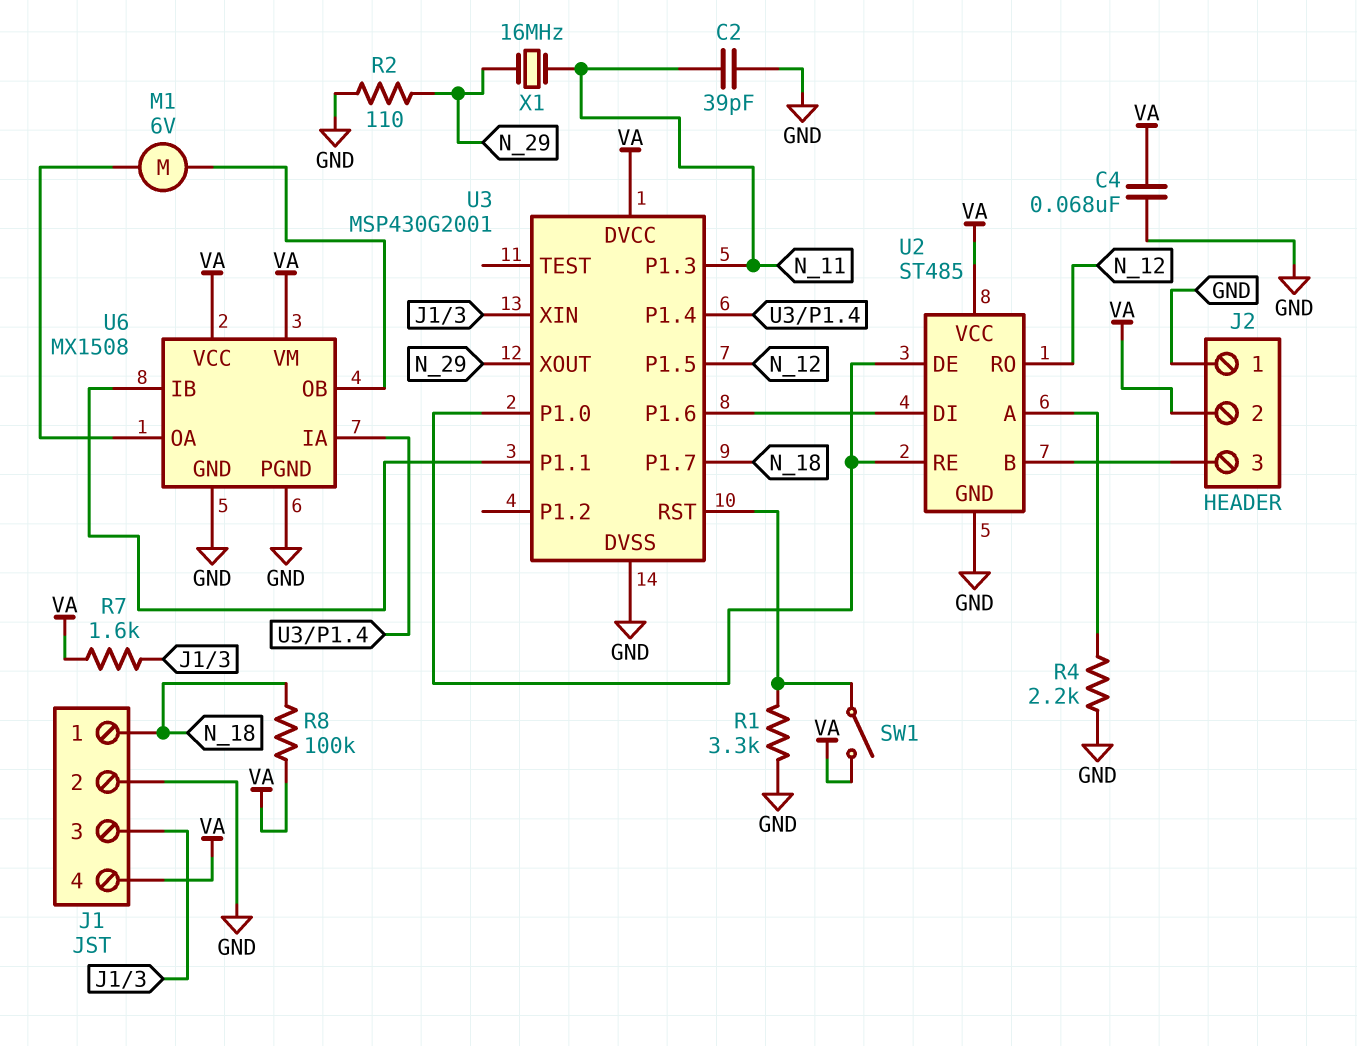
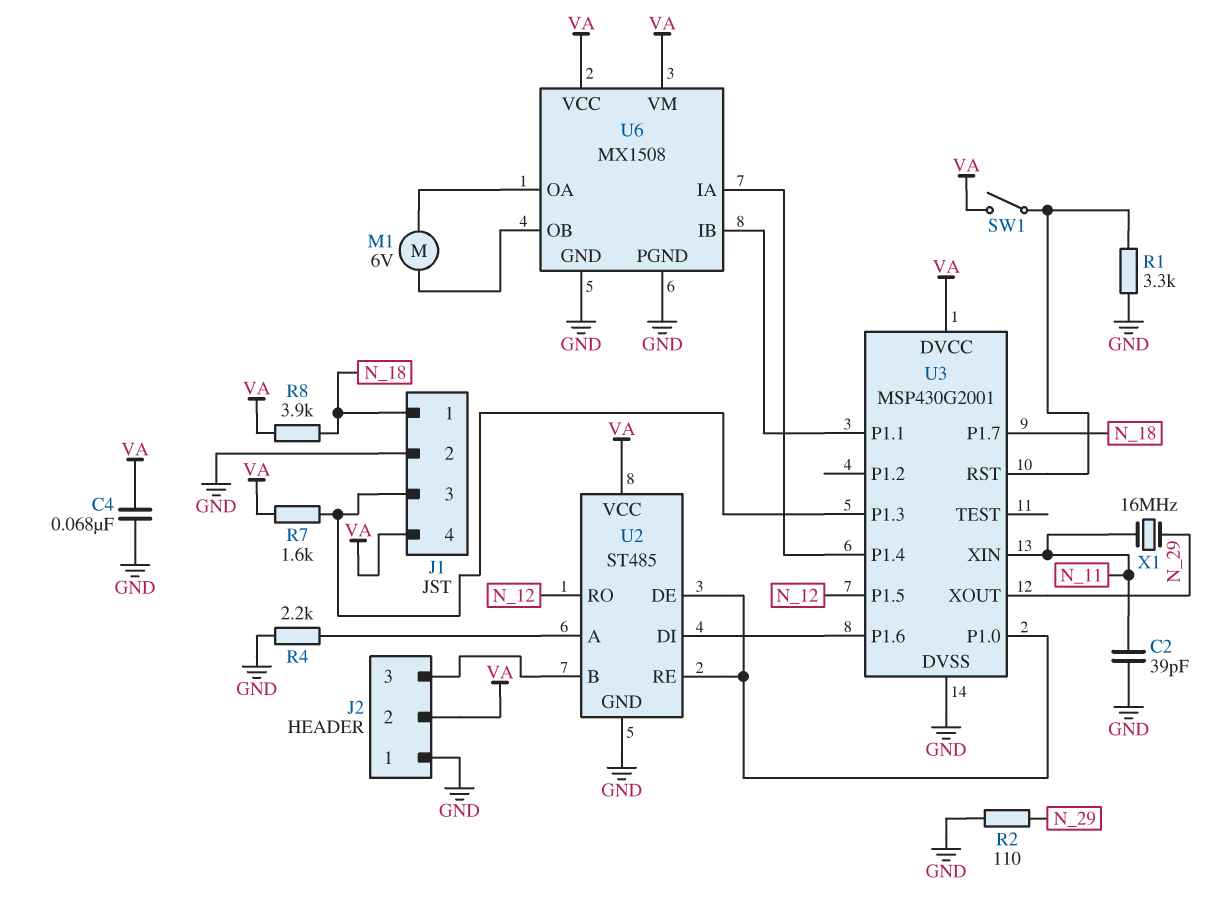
R8: 100k (N_18, VA) -> 3.9k (N_18, VA)
U3 pin P1.3: N_11 -> J1/3
U3 pin XIN: J1/3 -> N_11

